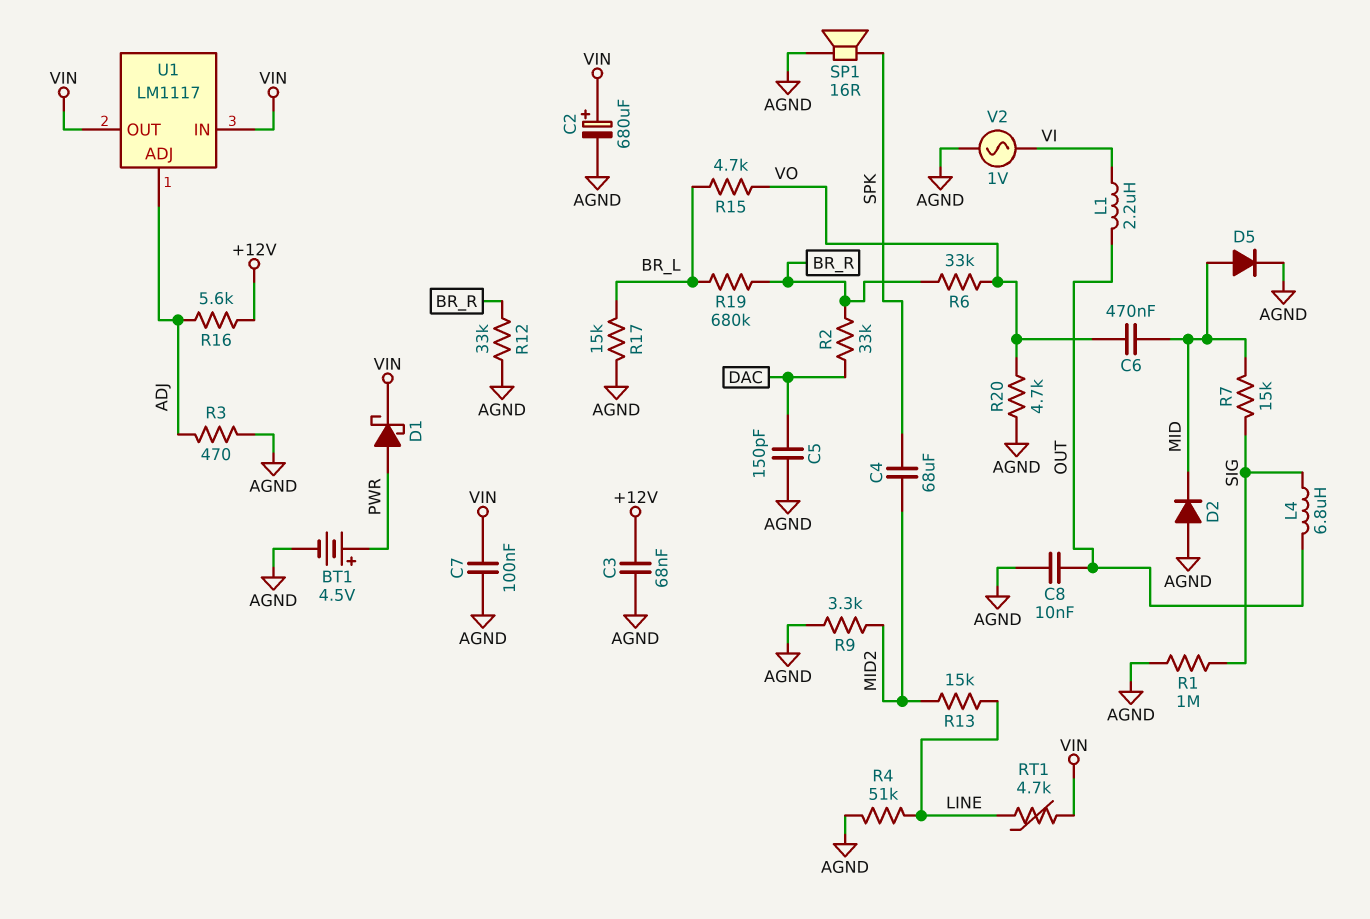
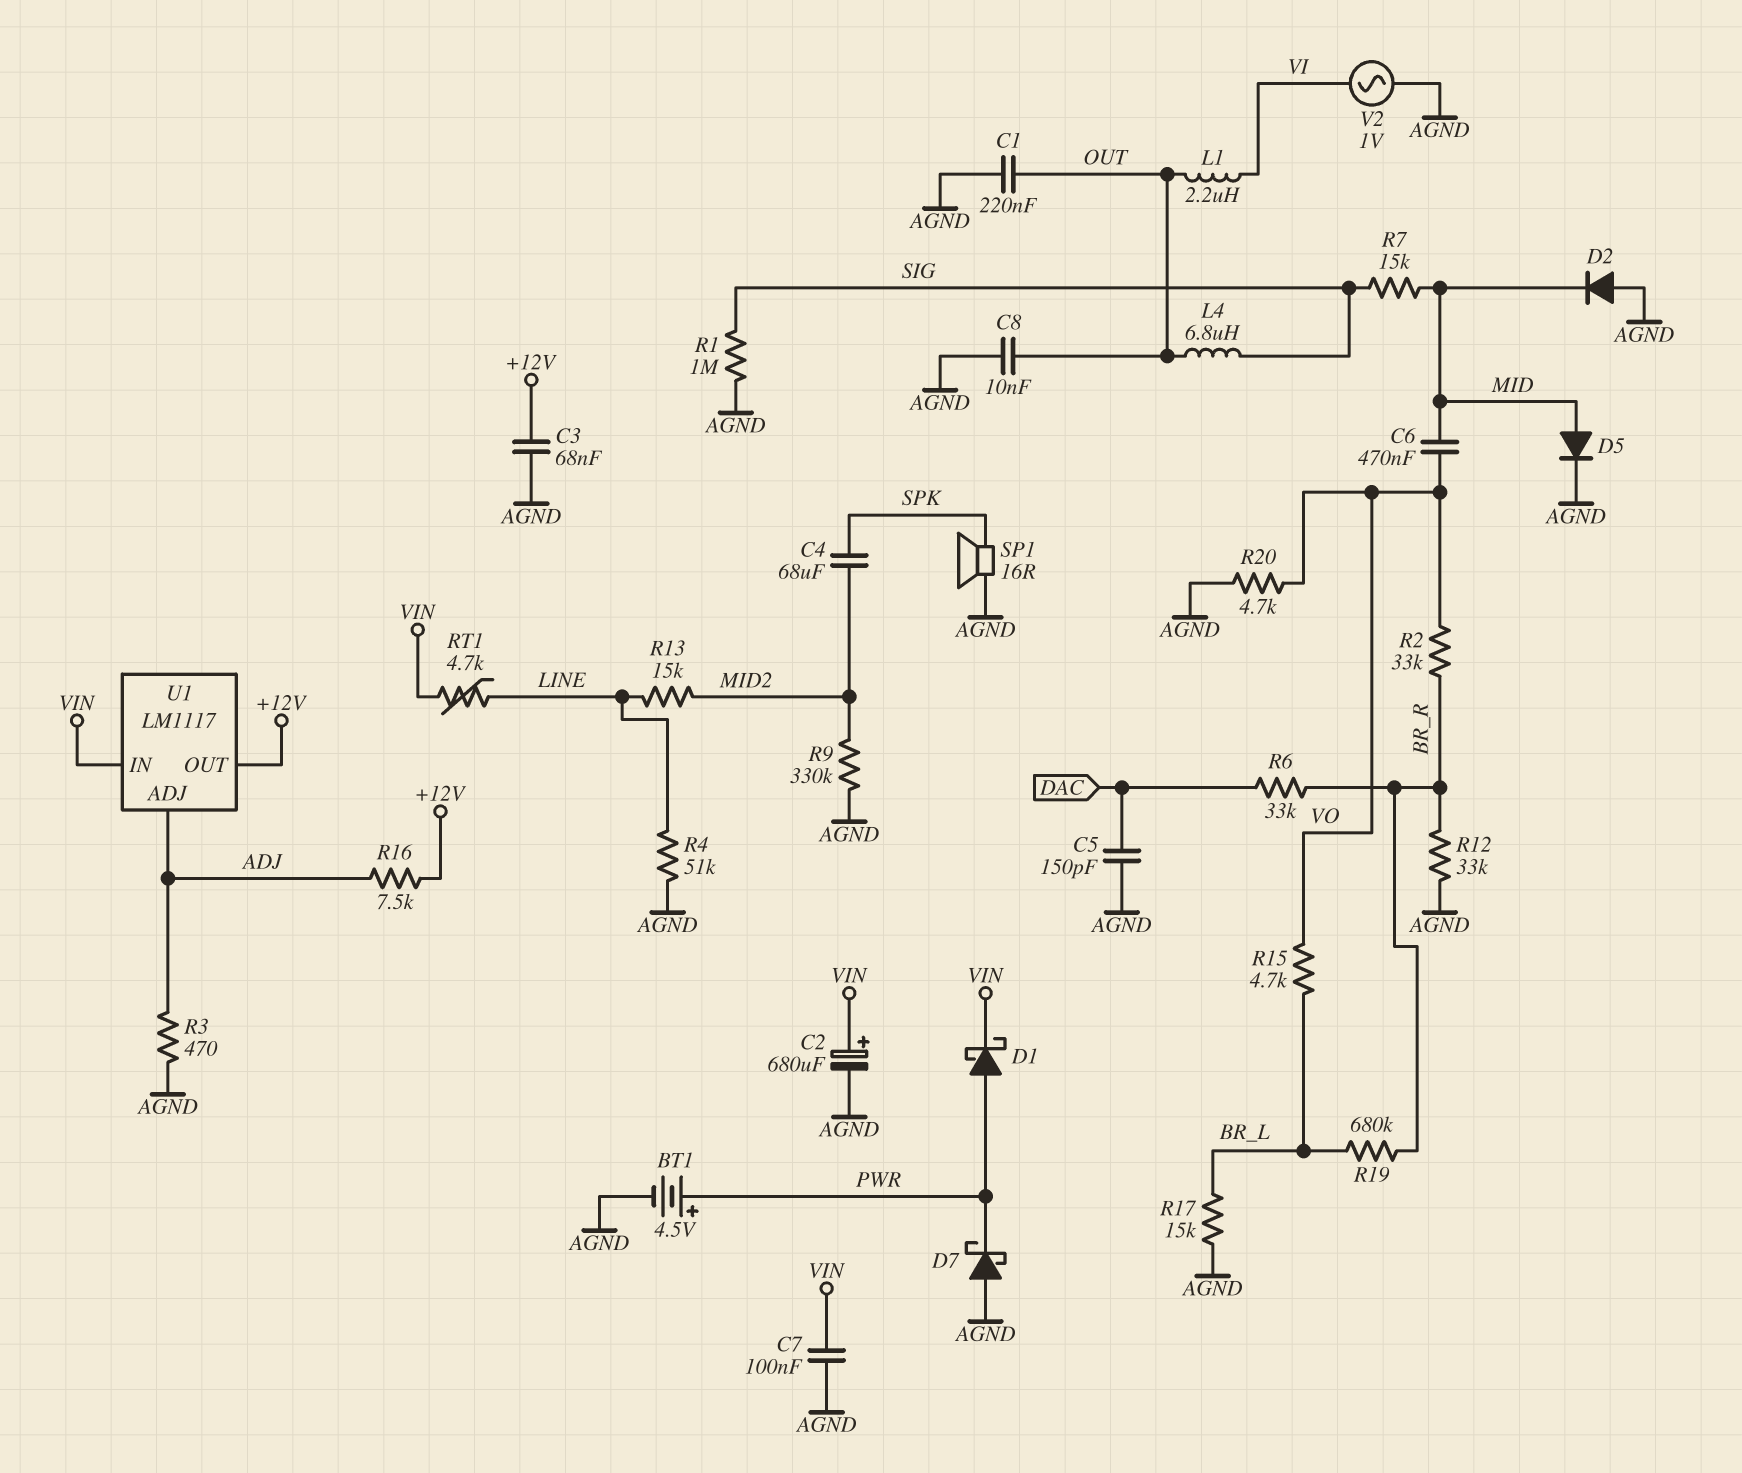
C1: none -> 220nF (AGND, OUT)
D7: none -> schottky (A AGND, K PWR)
R2: 33k (BR_R, DAC) -> 33k (BR_R, VO)
R6: 33k (BR_R, VO) -> 33k (BR_R, DAC)
R9: 3.3k (AGND, MID2) -> 330k (AGND, MID2)
R16: 5.6k (+12V, ADJ) -> 7.5k (+12V, ADJ)
U1 pin OUT: VIN -> +12V

